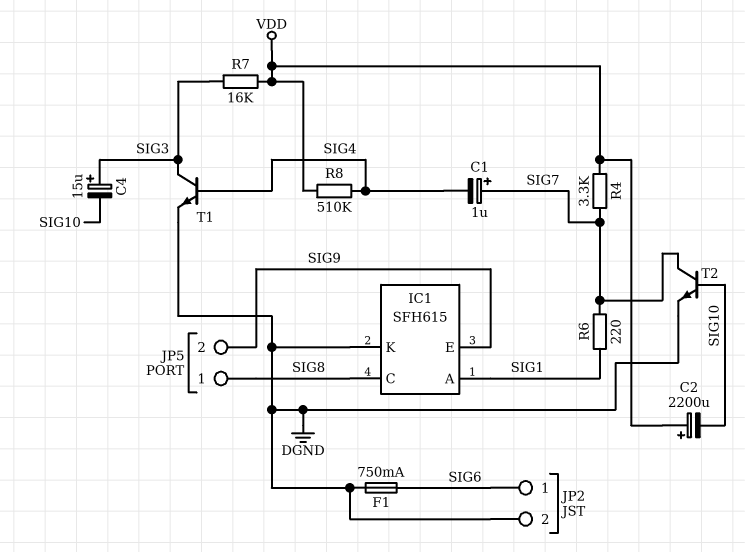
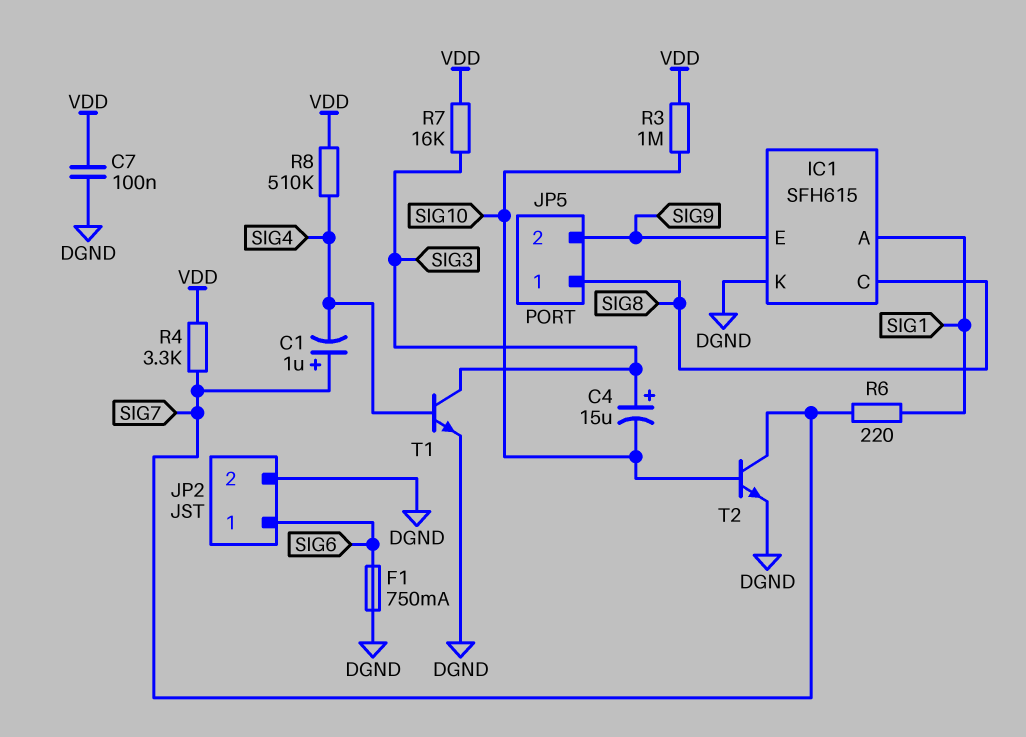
C2: 2200uF (plus VDD, minus SIG10) -> none
C7: none -> 100nF (DGND, VDD)
R3: none -> 1M (SIG10, VDD)

